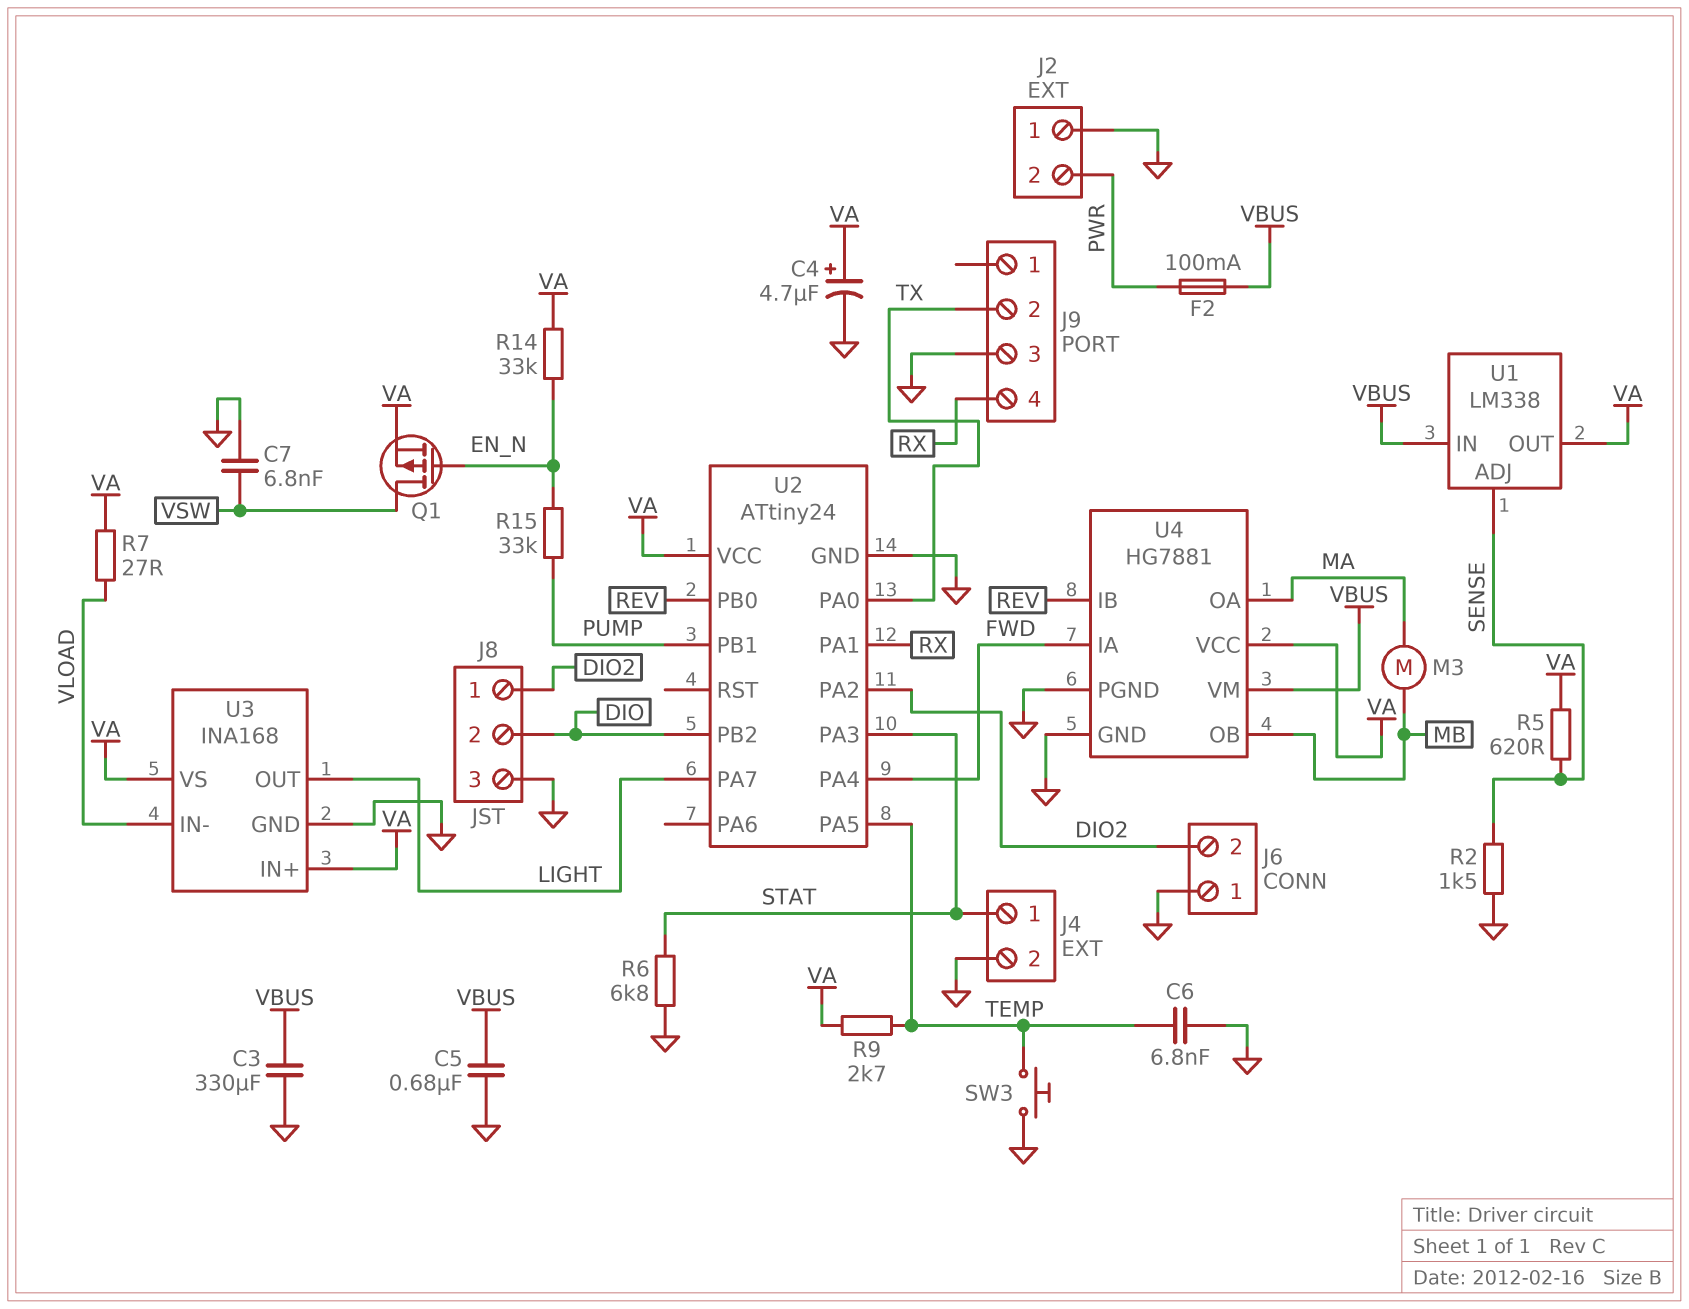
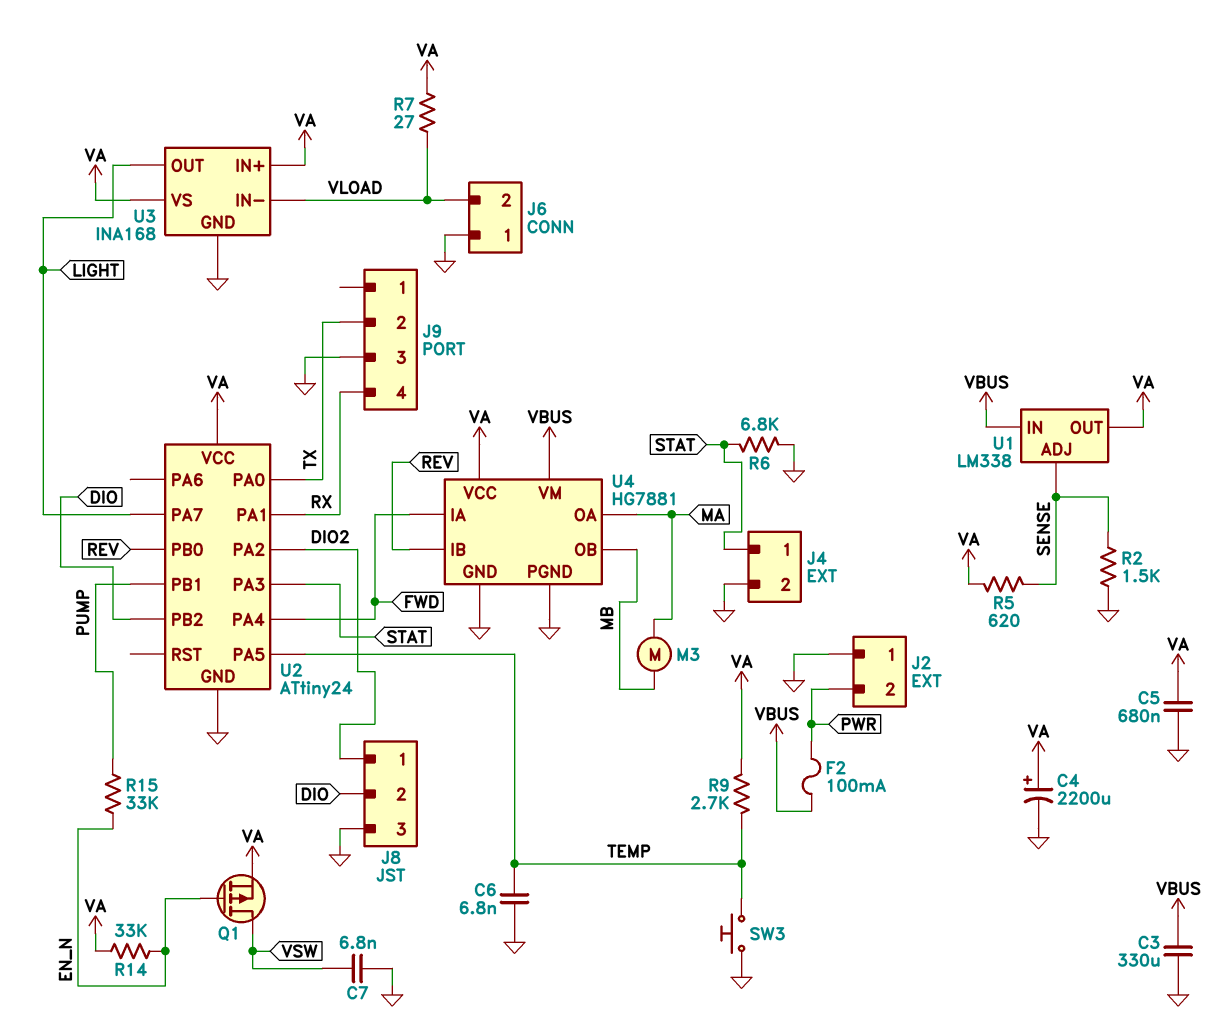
C4: 4.7uF (plus VA, minus GND) -> 2200uF (plus VA, minus GND)
C5: 680nF (GND, VBUS) -> 680nF (GND, VA)
J6 pin 2: DIO2 -> VLOAD

